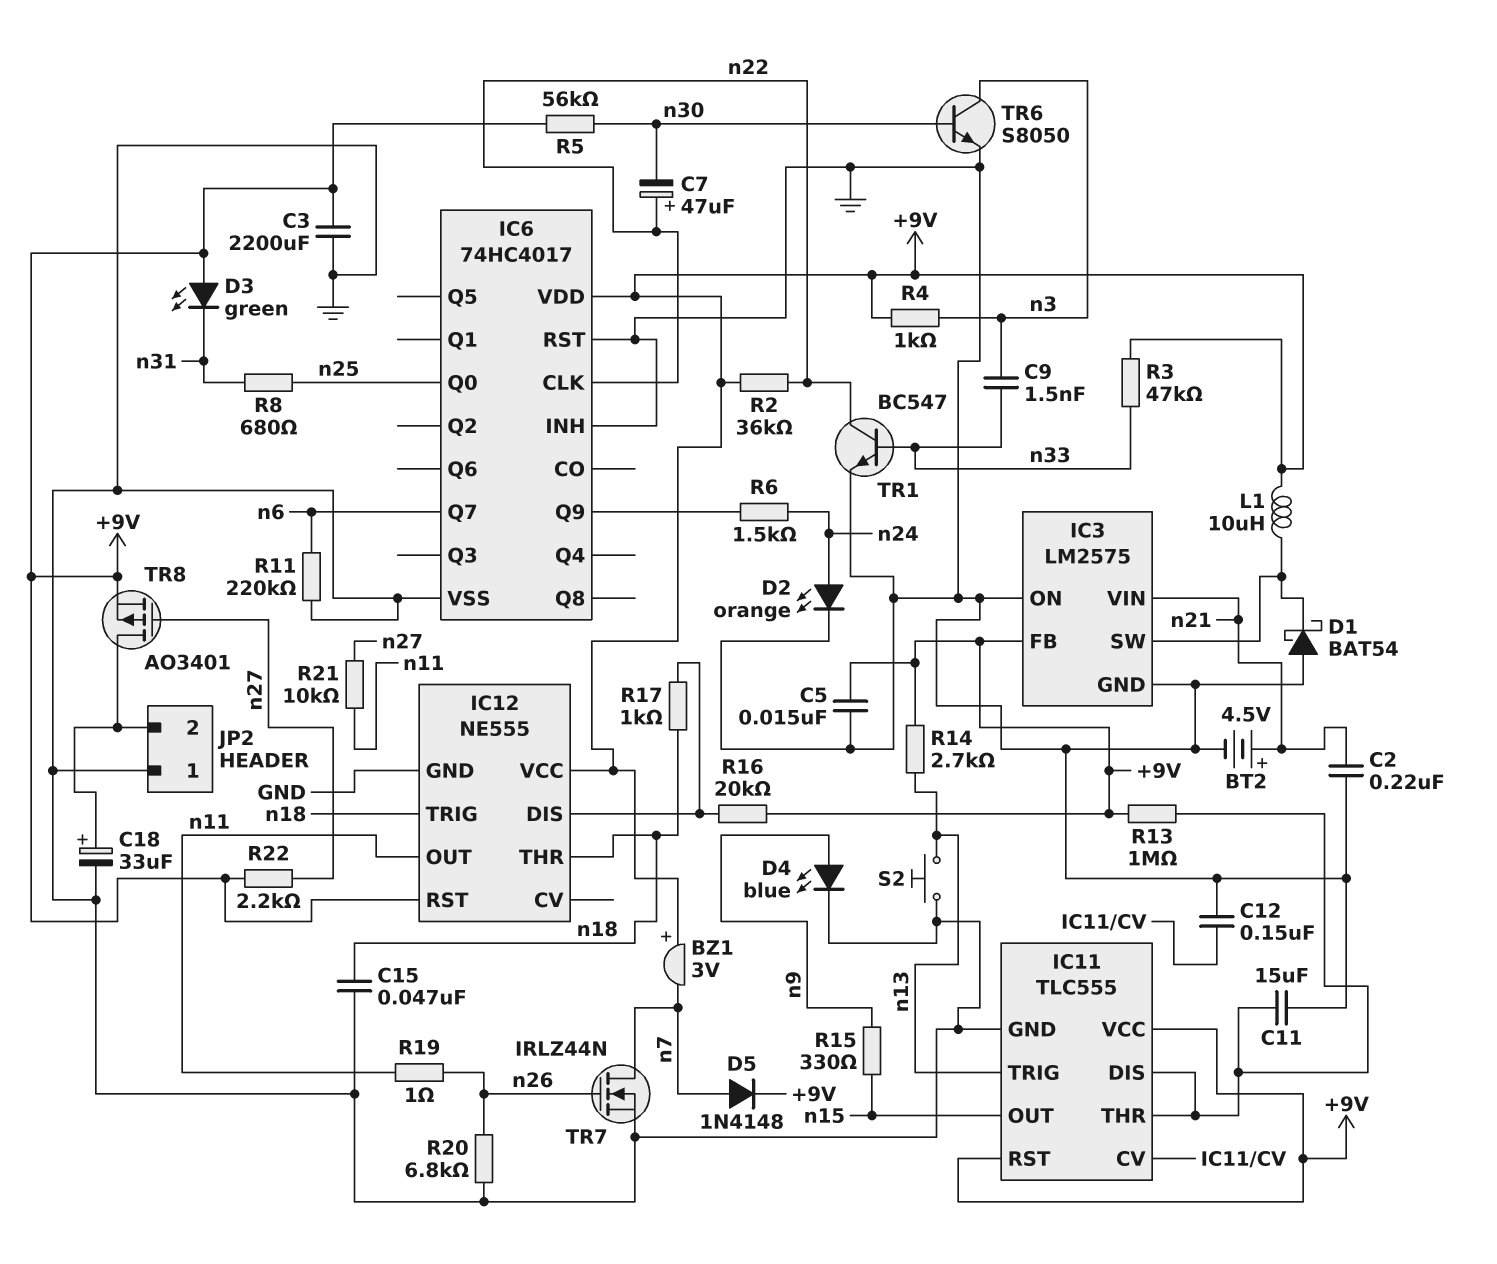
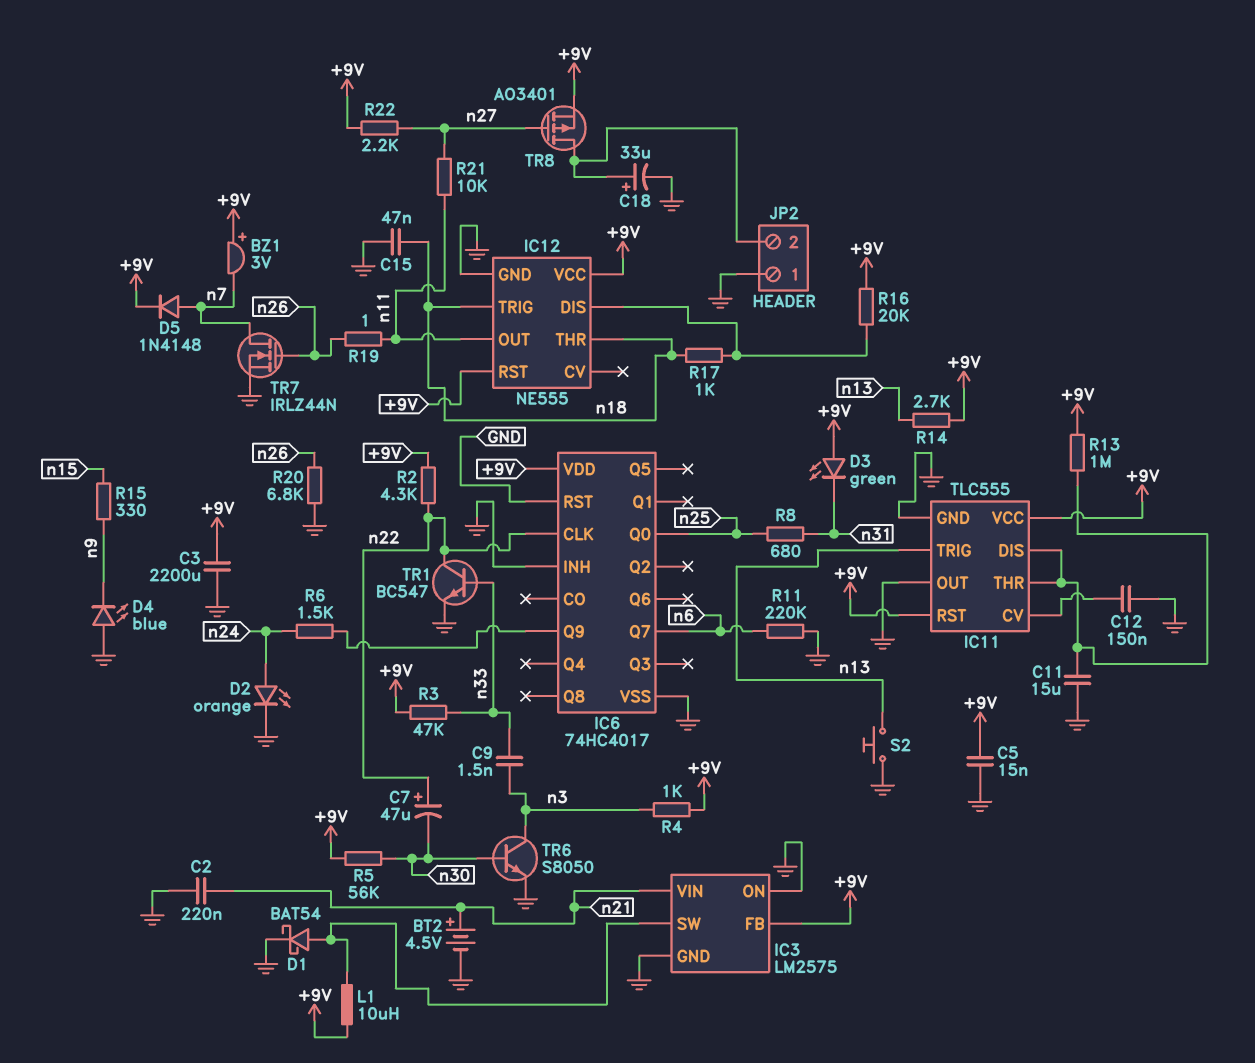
D1: schottky BAT54 (A GND, K IC3/SW) -> schottky BAT54 (A IC3/SW, K GND)
D4: LED blue (A n9, K GND) -> LED blue (A GND, K n9)
IC11 pin OUT: n15 -> GND
R2: 36k (+9V, n22) -> 4.3k (+9V, n22)

